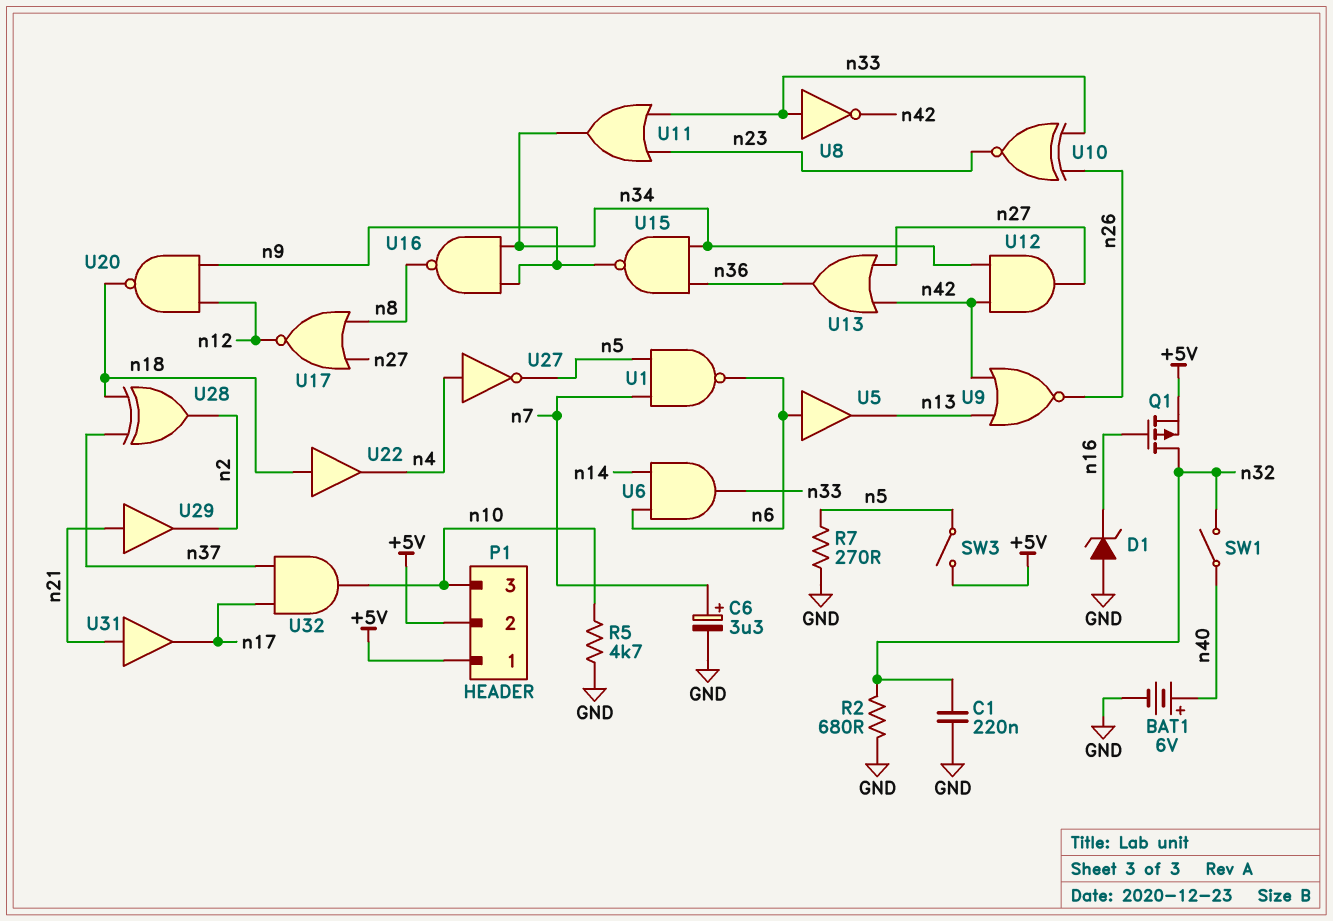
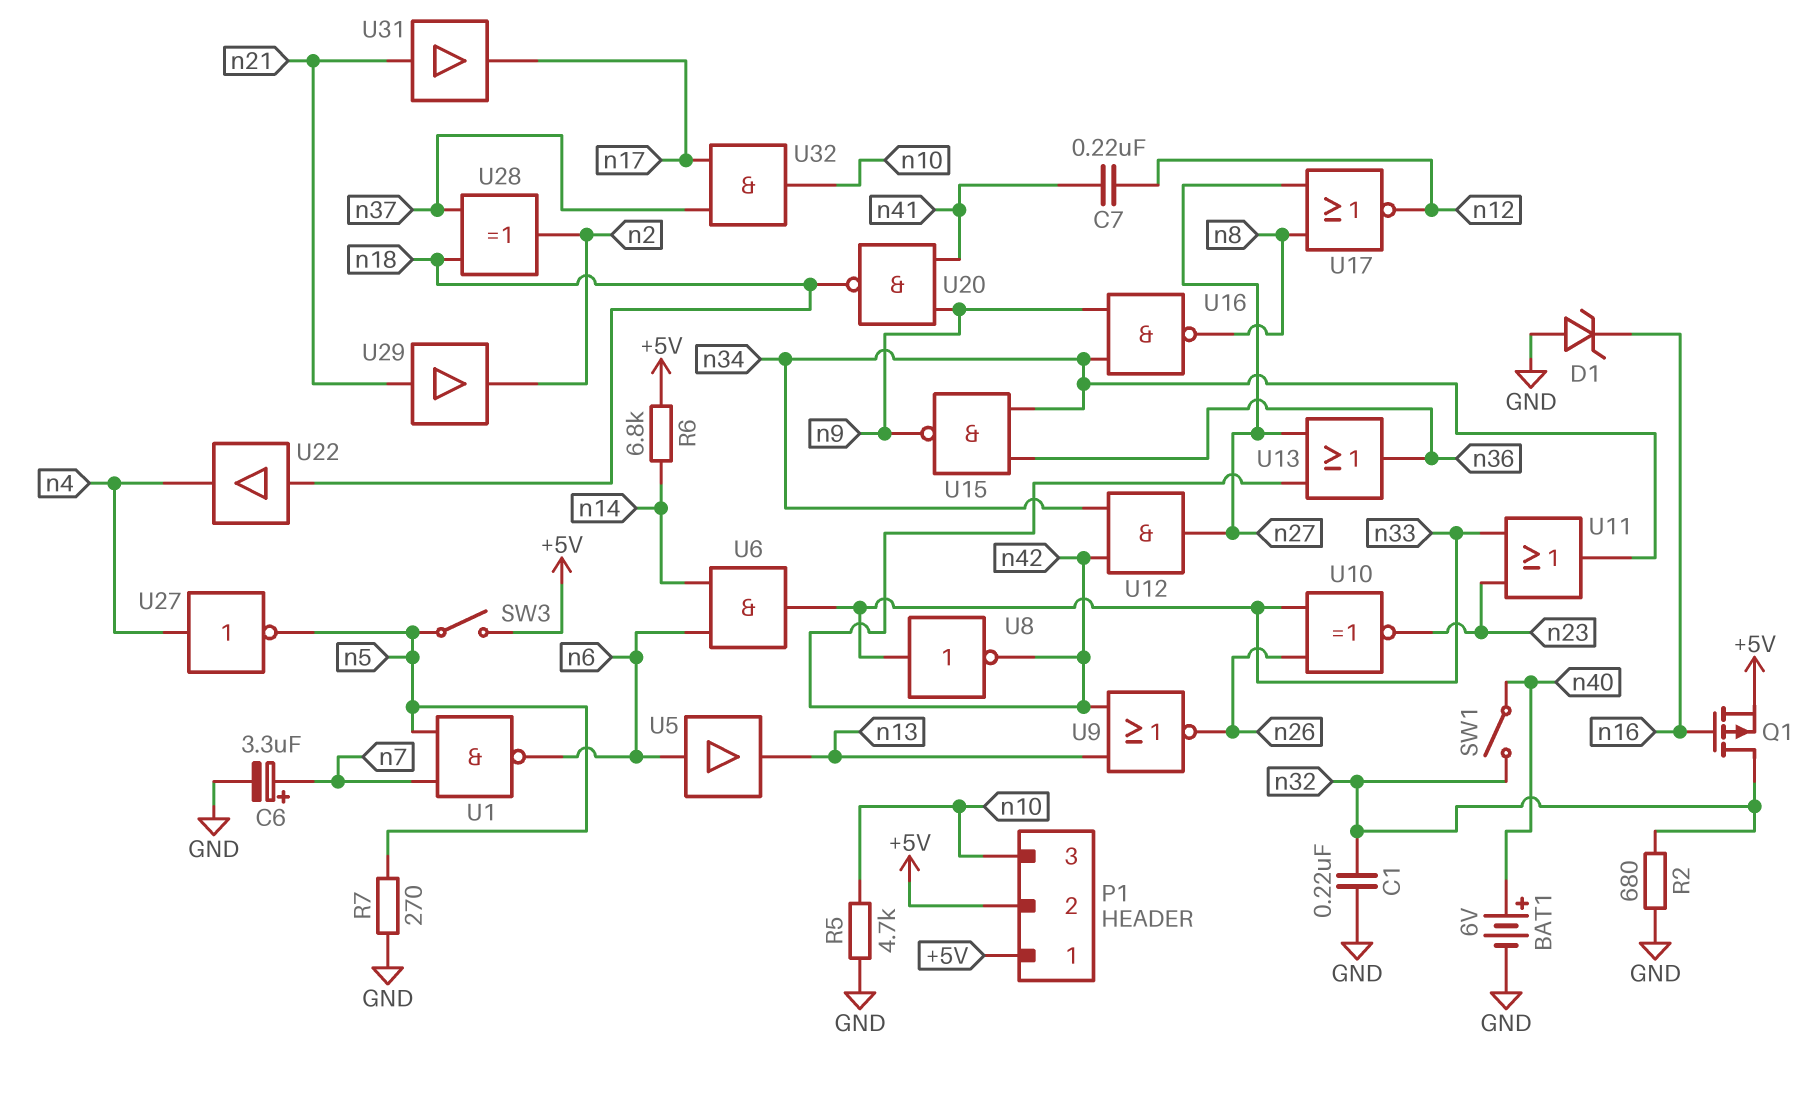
C7: none -> 220nF (n12, n41)
R6: none -> 6.8k (+5V, n14)
U20: NAND (in n9, in n12, out n18) -> NAND (in n9, in n41, out n18)

